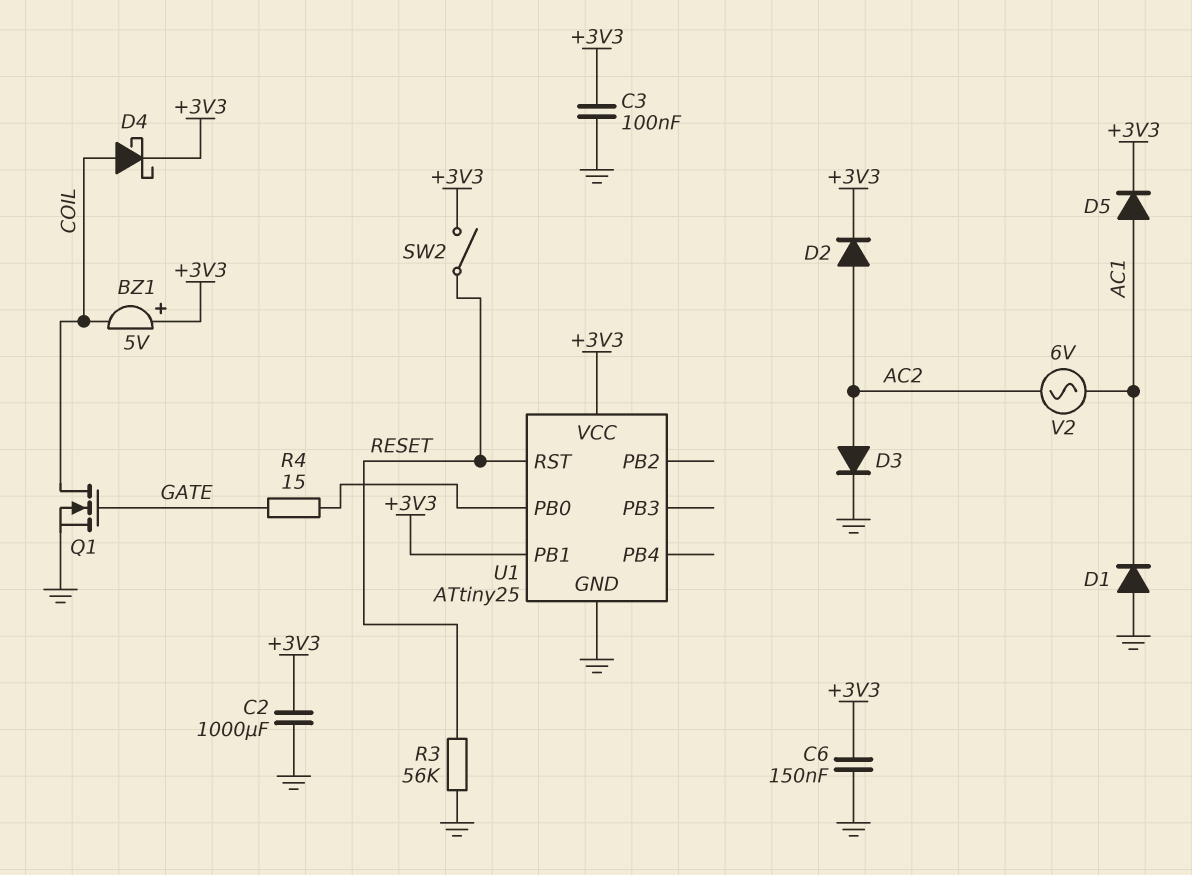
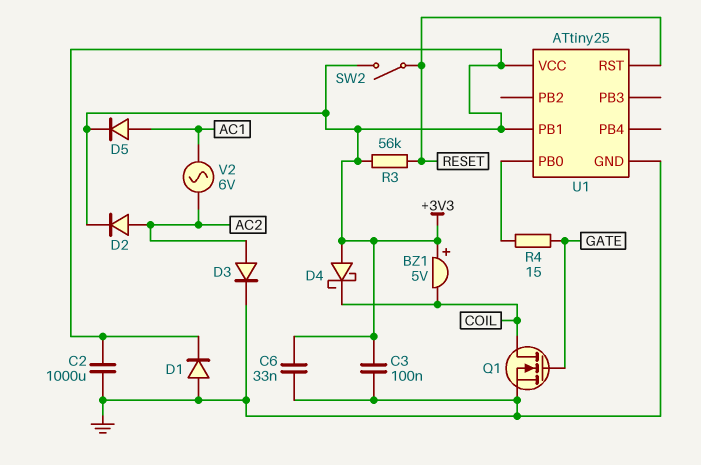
C6: 150nF (+3V3, GND) -> 33nF (+3V3, GND)
D1: diode (A GND, K AC1) -> diode (A GND, K +3V3)
D4: schottky (A COIL, K +3V3) -> schottky (A +3V3, K COIL)
R3: 56k (GND, RESET) -> 56k (+3V3, RESET)

